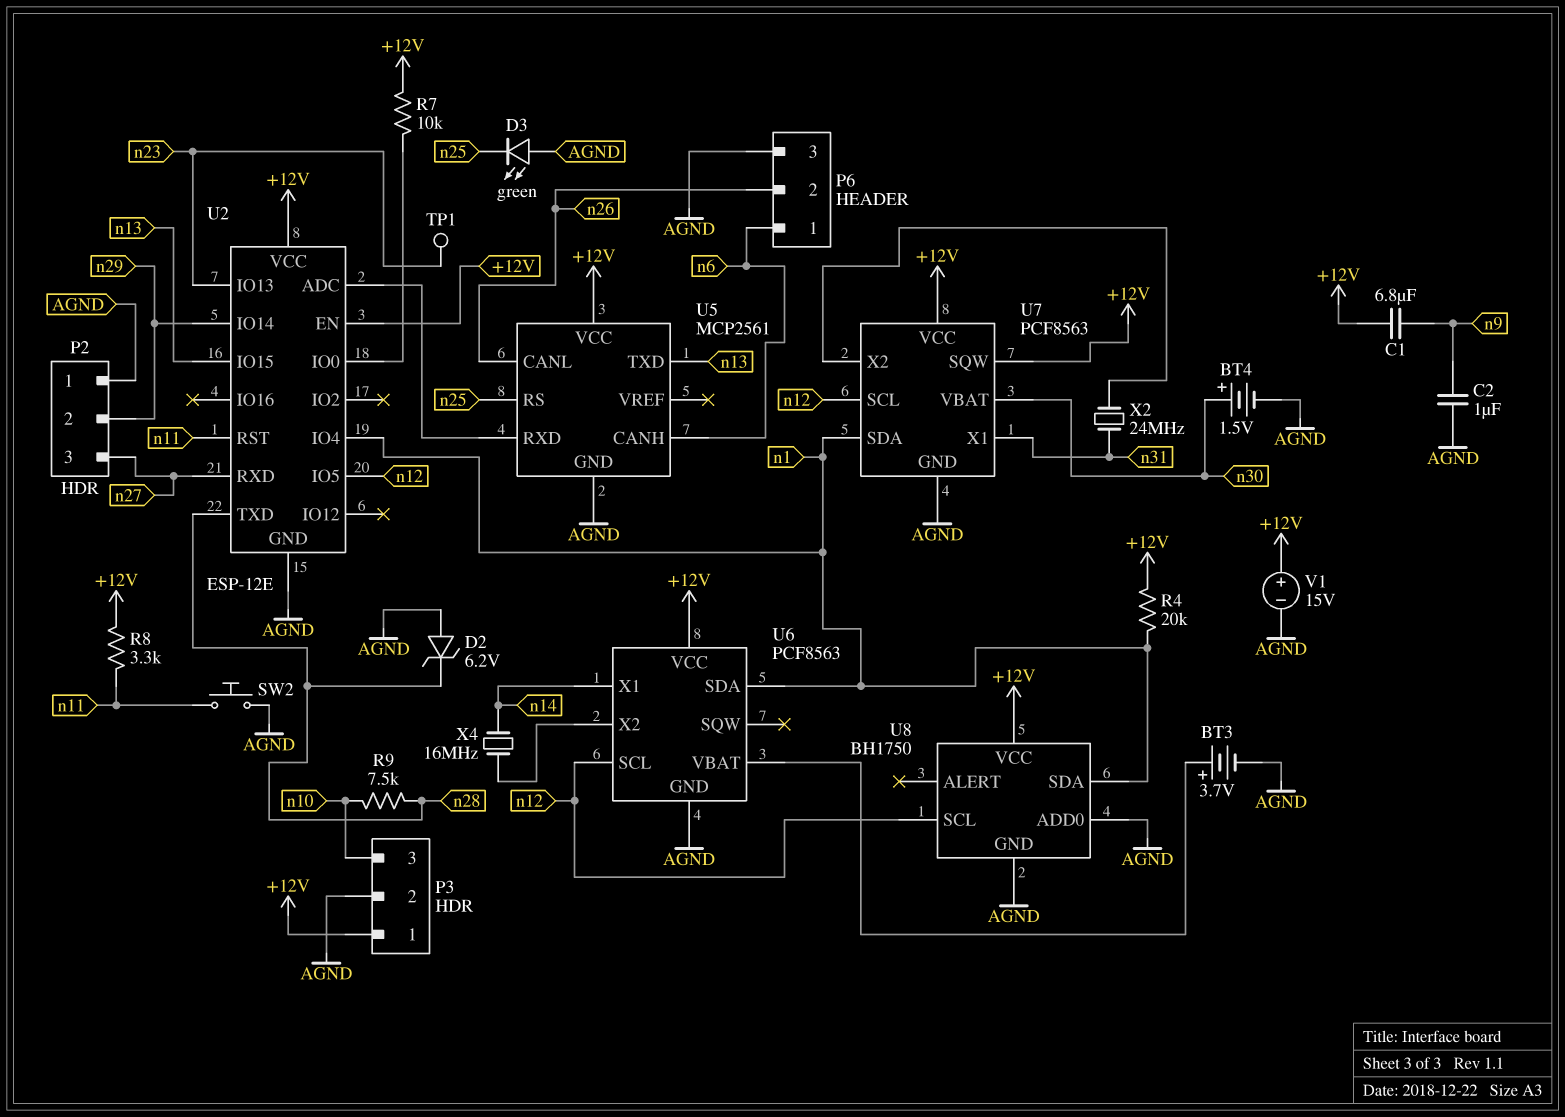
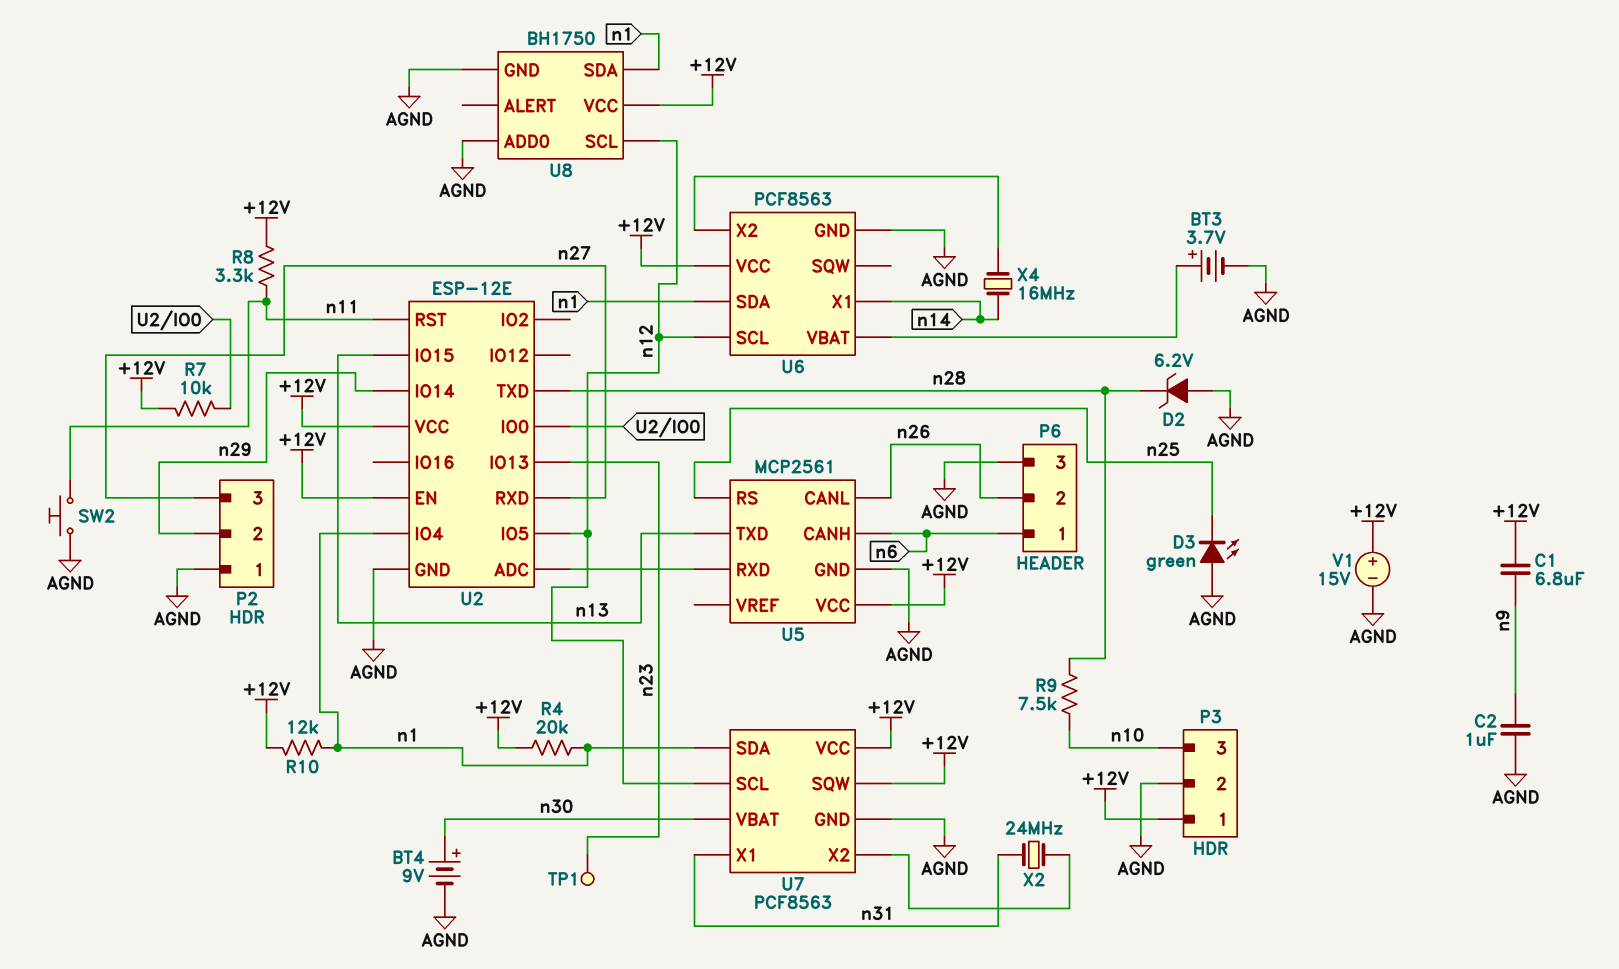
BT4: 1.5V (plus n30, minus AGND) -> 9V (plus n30, minus AGND)
R10: none -> 12k (+12V, n1)

